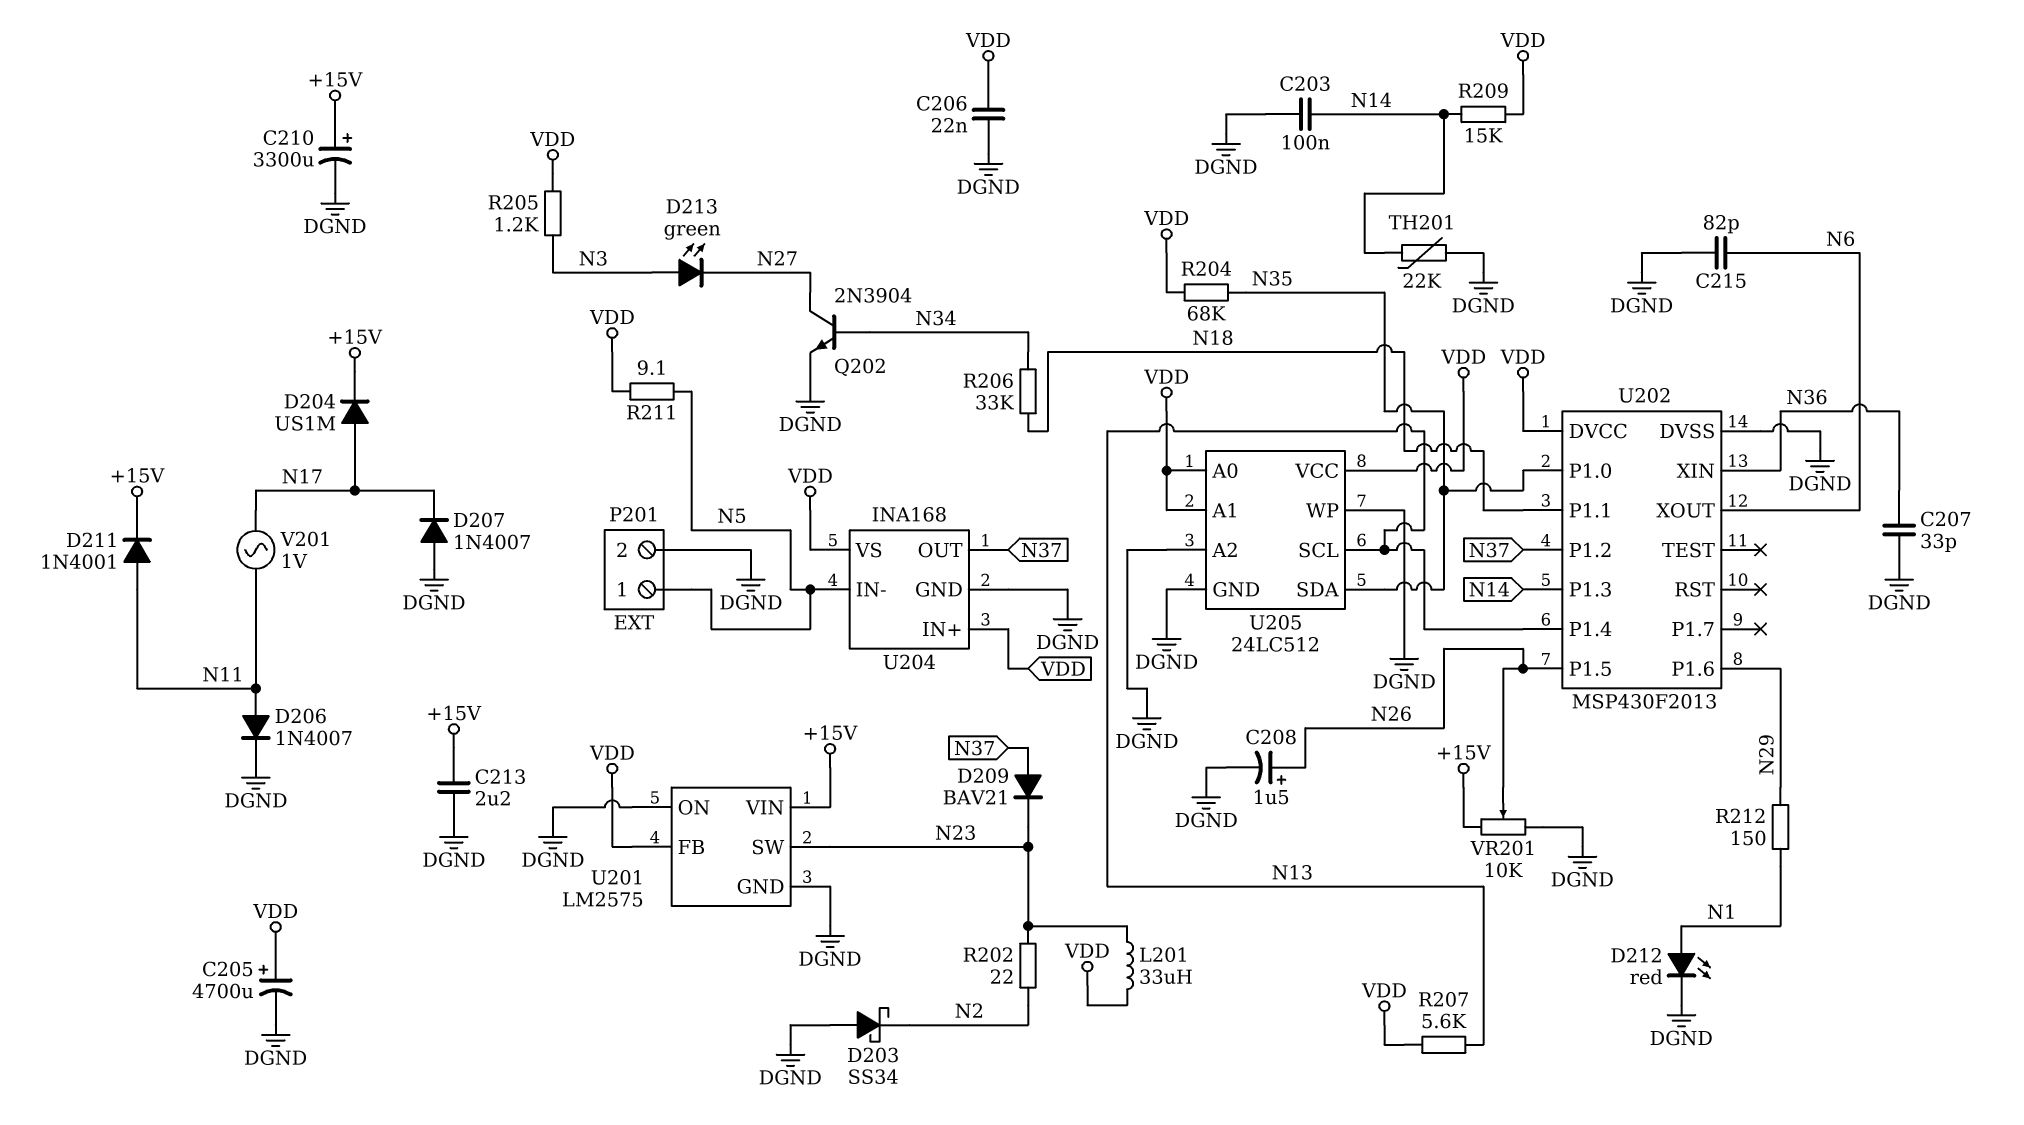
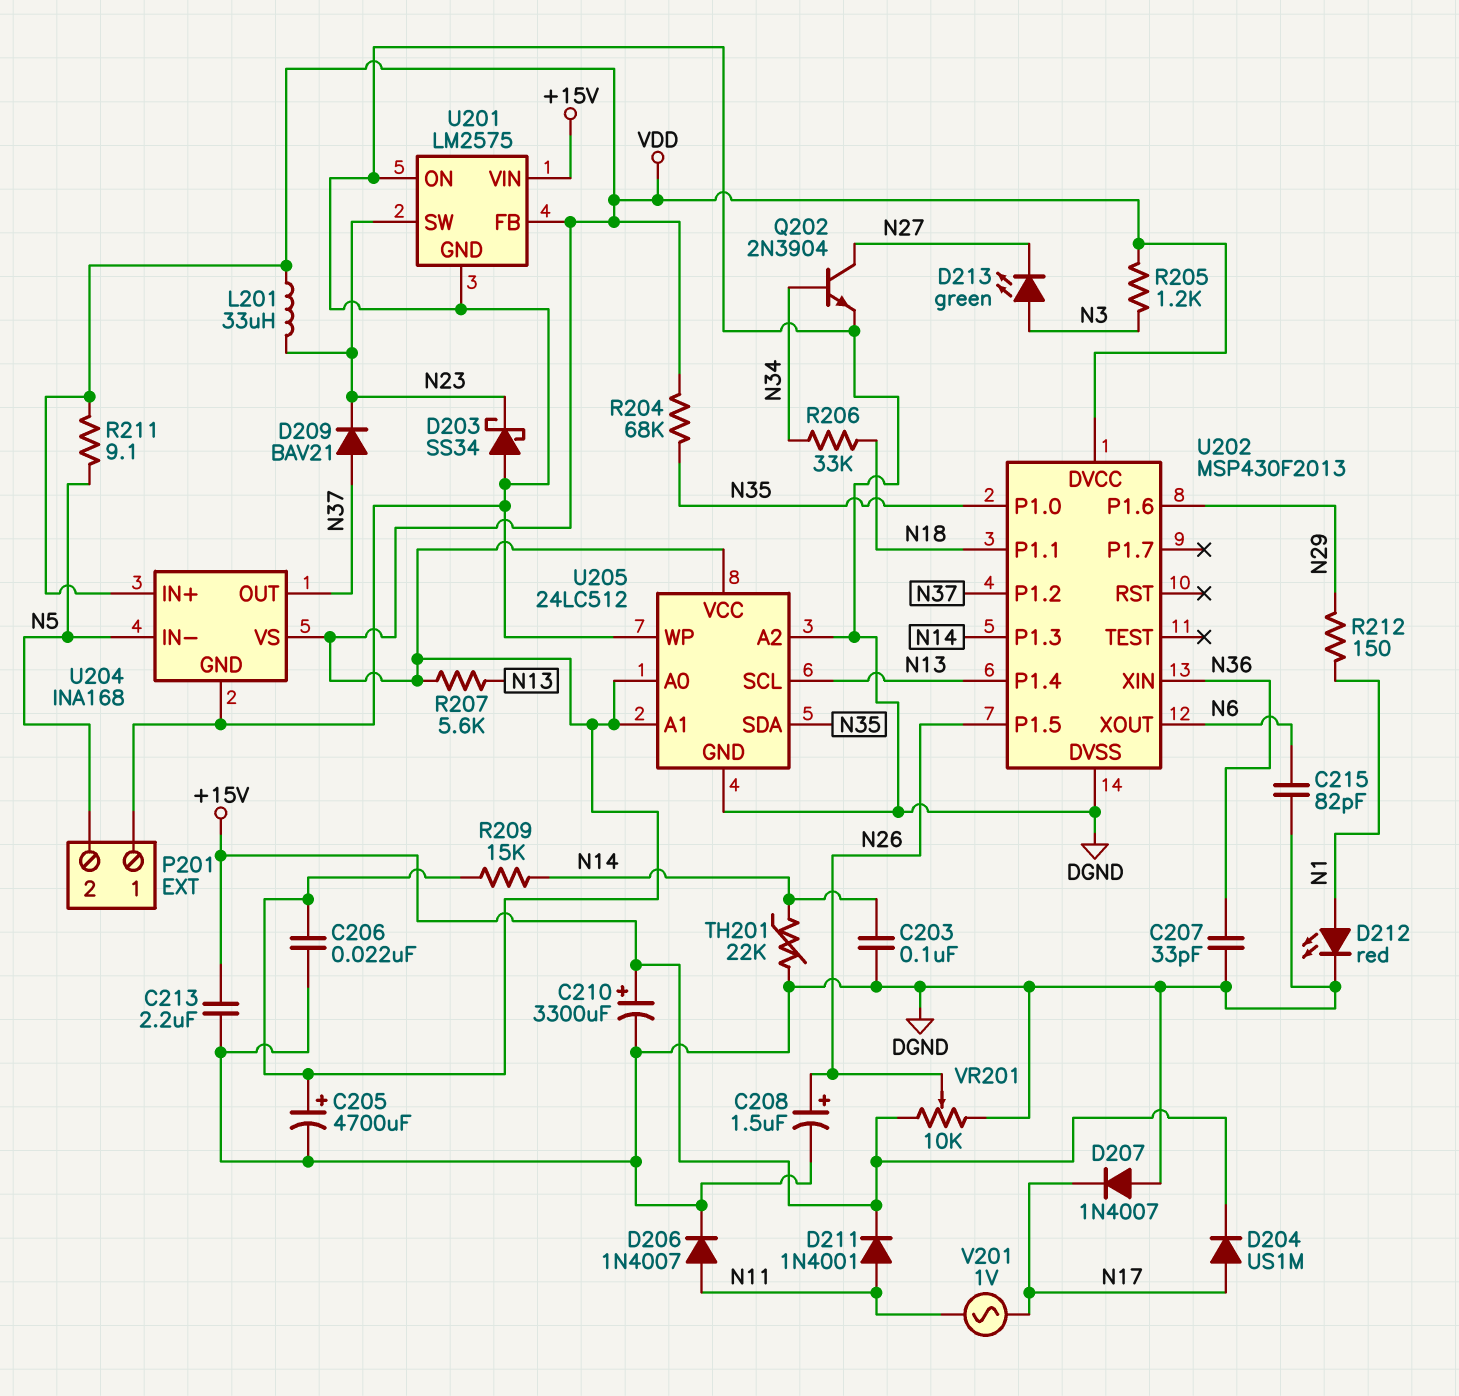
D203: schottky SS34 (A DGND, K N2) -> schottky SS34 (A DGND, K N23)
P201 pin 1: N5 -> DGND
P201 pin 2: DGND -> N5
R202: 22 (N2, N23) -> none

